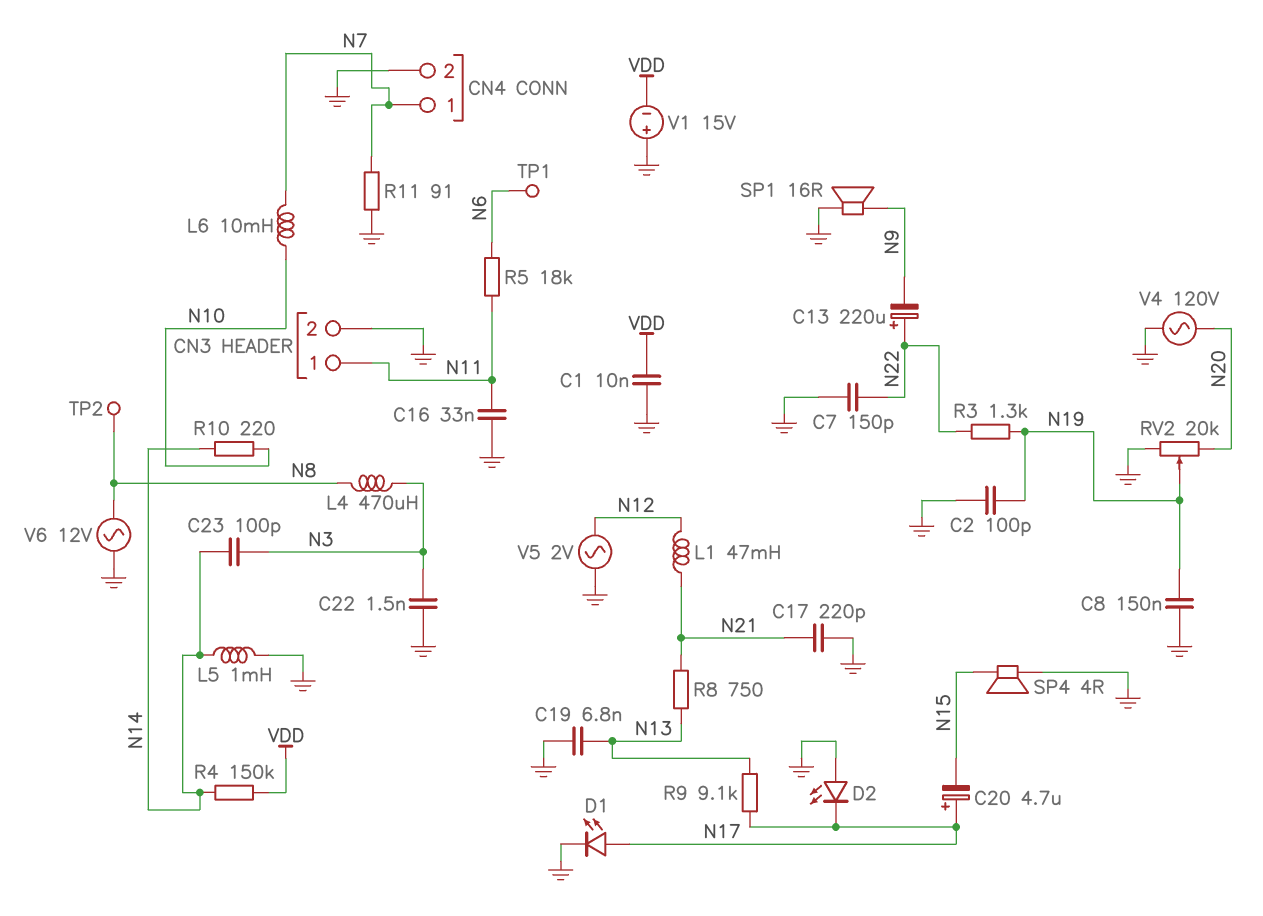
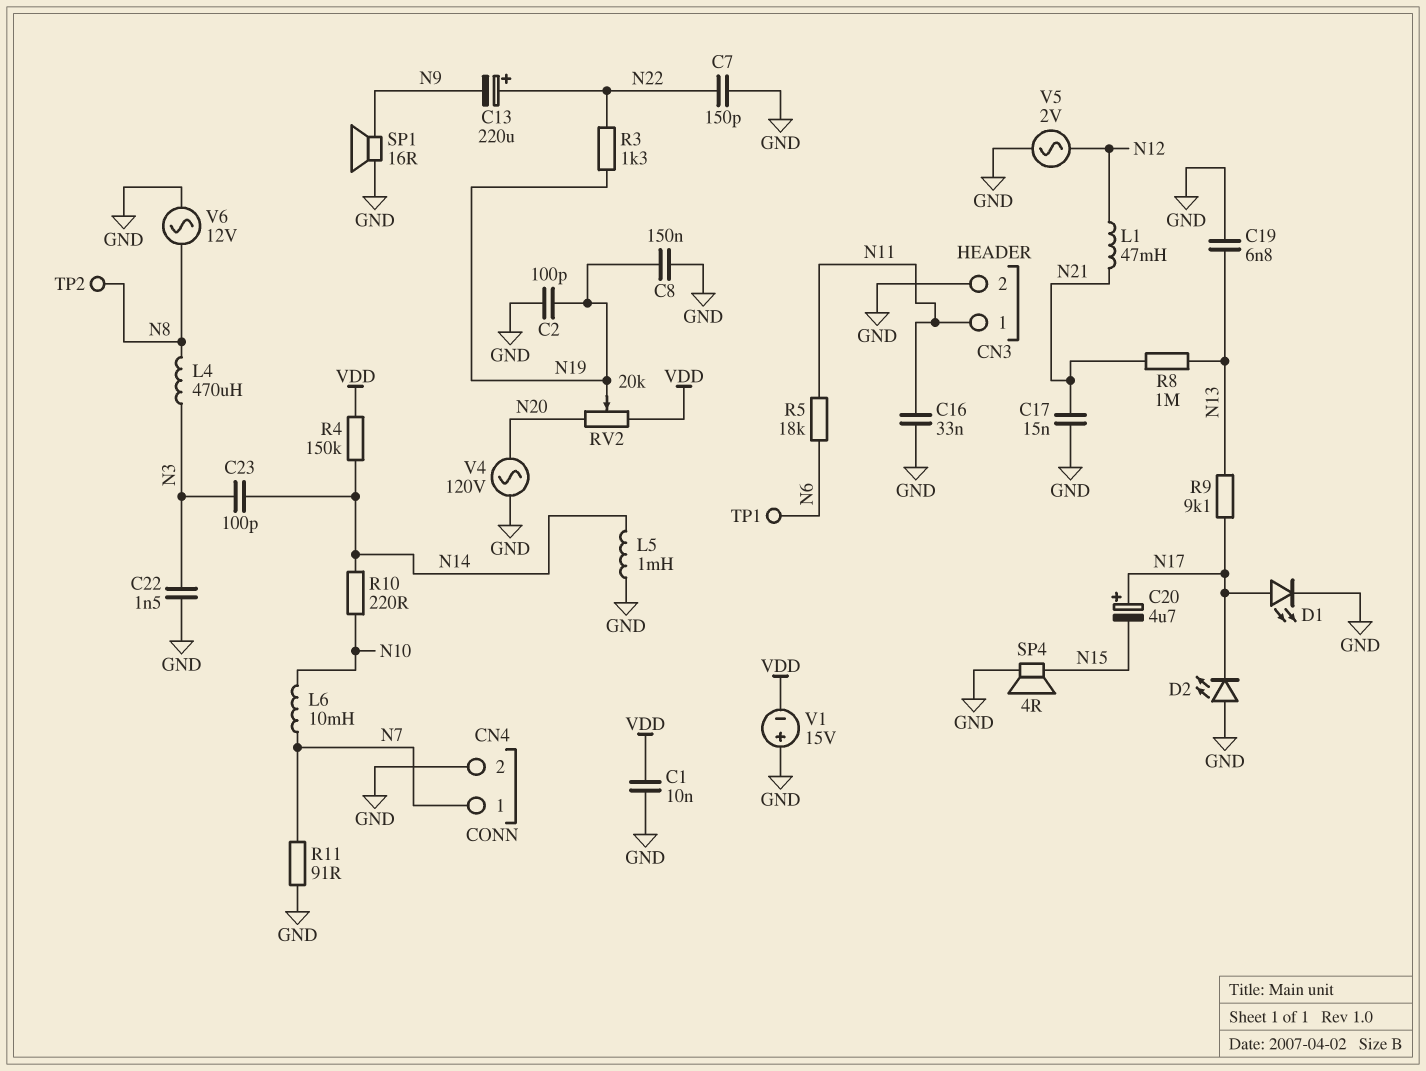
C17: 220pF (GND, N21) -> 15nF (GND, N21)
R8: 750 (N13, N21) -> 1M (N13, N21)
RV2: 20k (GND, N20, wiper N19) -> 20k (N20, VDD, wiper N19)

